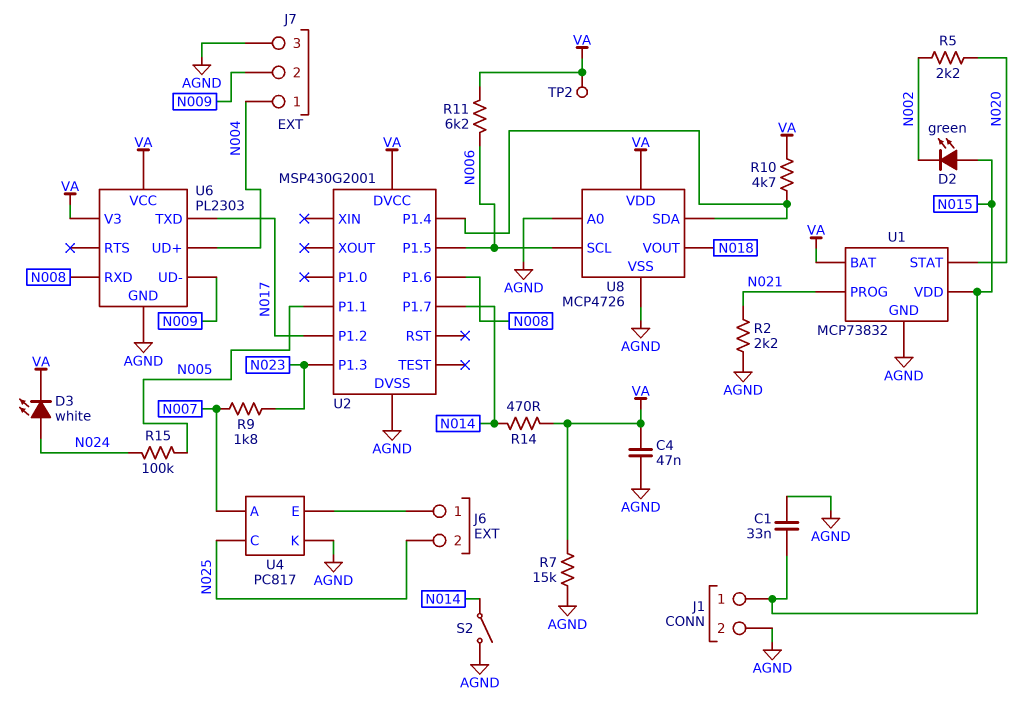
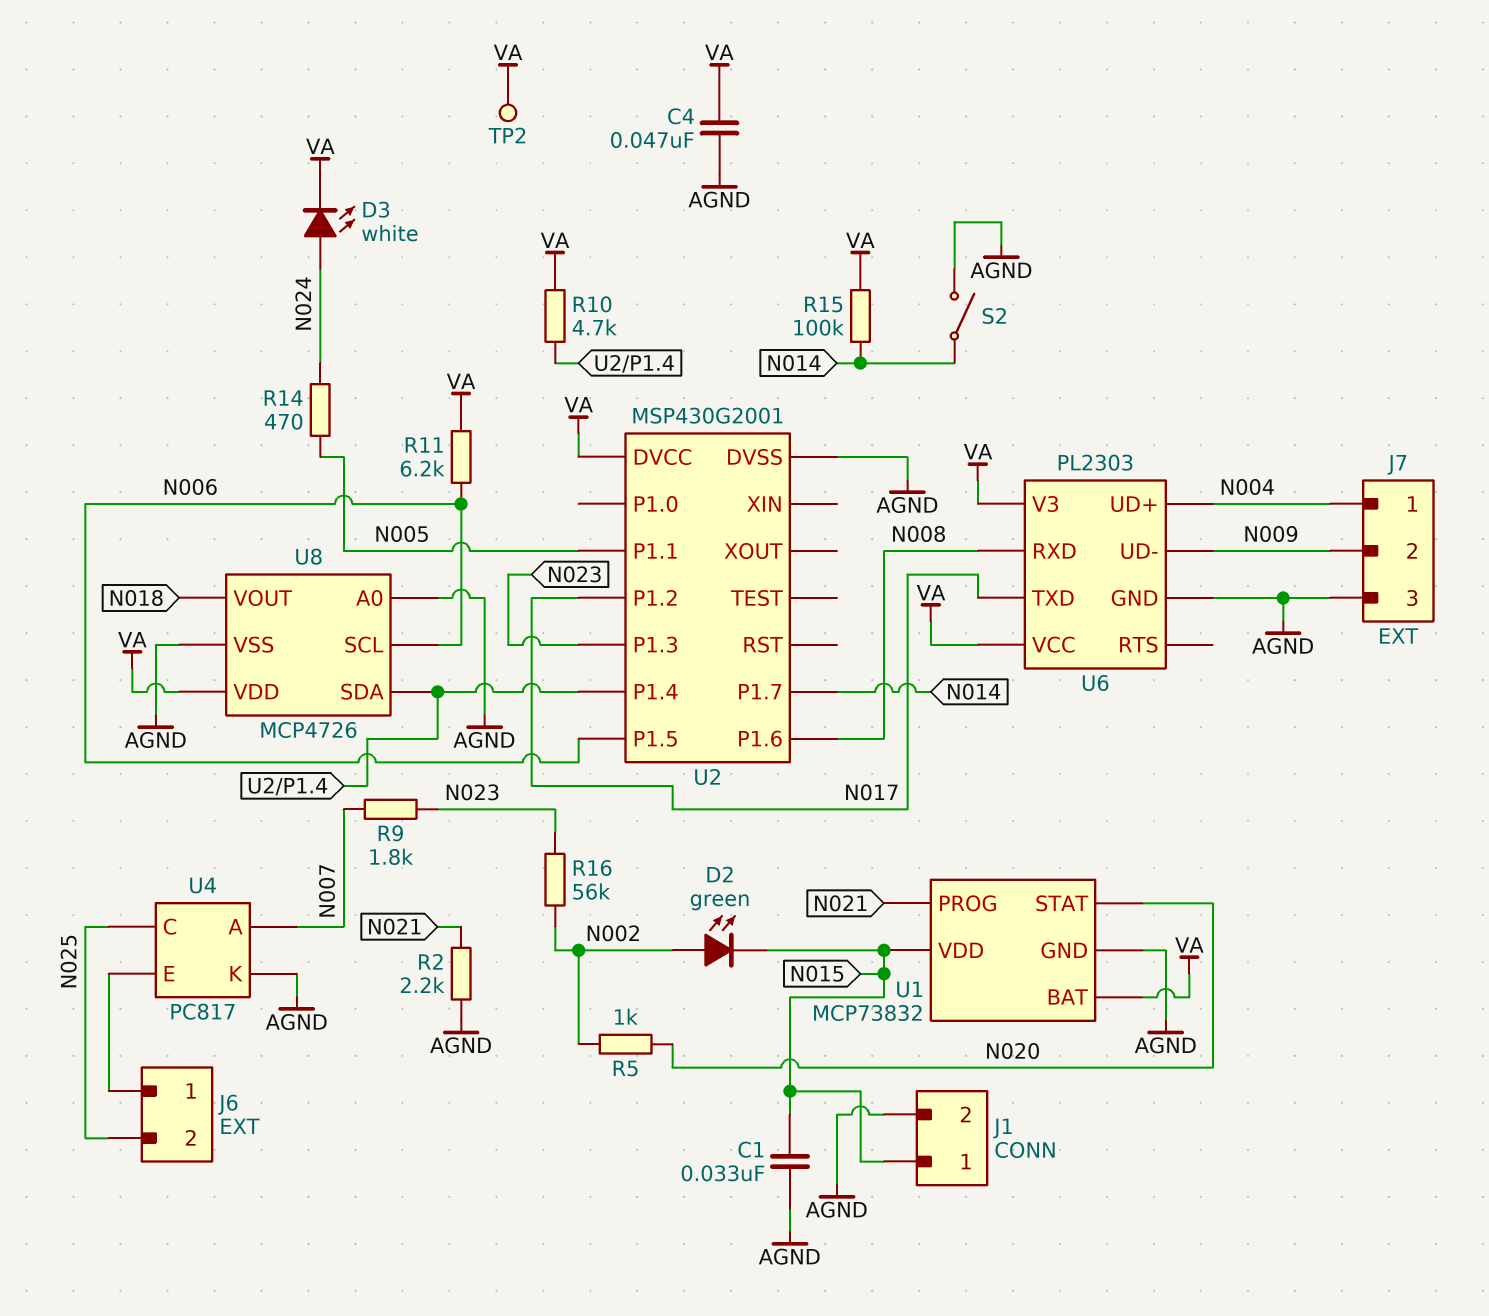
D2: LED green (A N015, K N002) -> LED green (A N002, K N015)
R5: 2.2k (N002, N020) -> 1k (N002, N020)
R7: 15k (AGND, VA) -> none
R14: 470 (N014, VA) -> 470 (N005, N024)
R15: 100k (N005, N024) -> 100k (N014, VA)
R16: none -> 56k (N002, N023)

